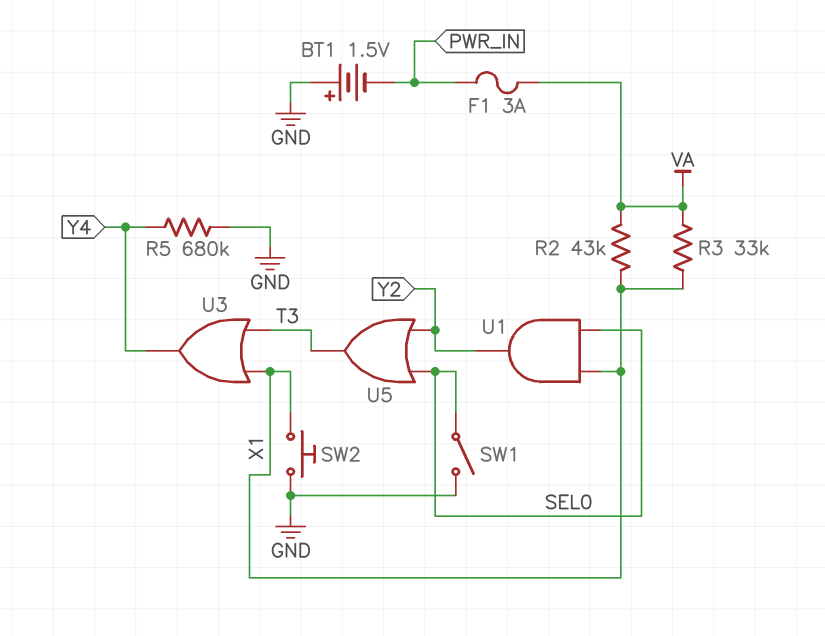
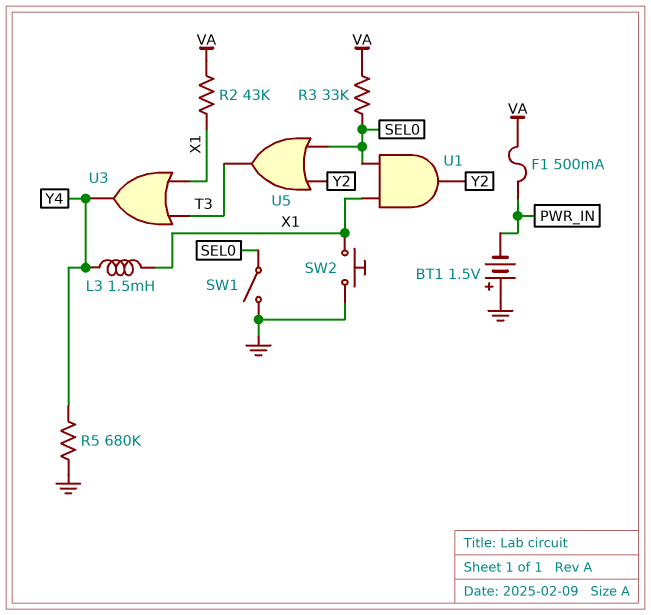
F1: 3A (PWR_IN, VA) -> 500mA (PWR_IN, VA)
L3: none -> 1.5mH (X1, Y4)
R3: 33k (VA, X1) -> 33k (SEL0, VA)

